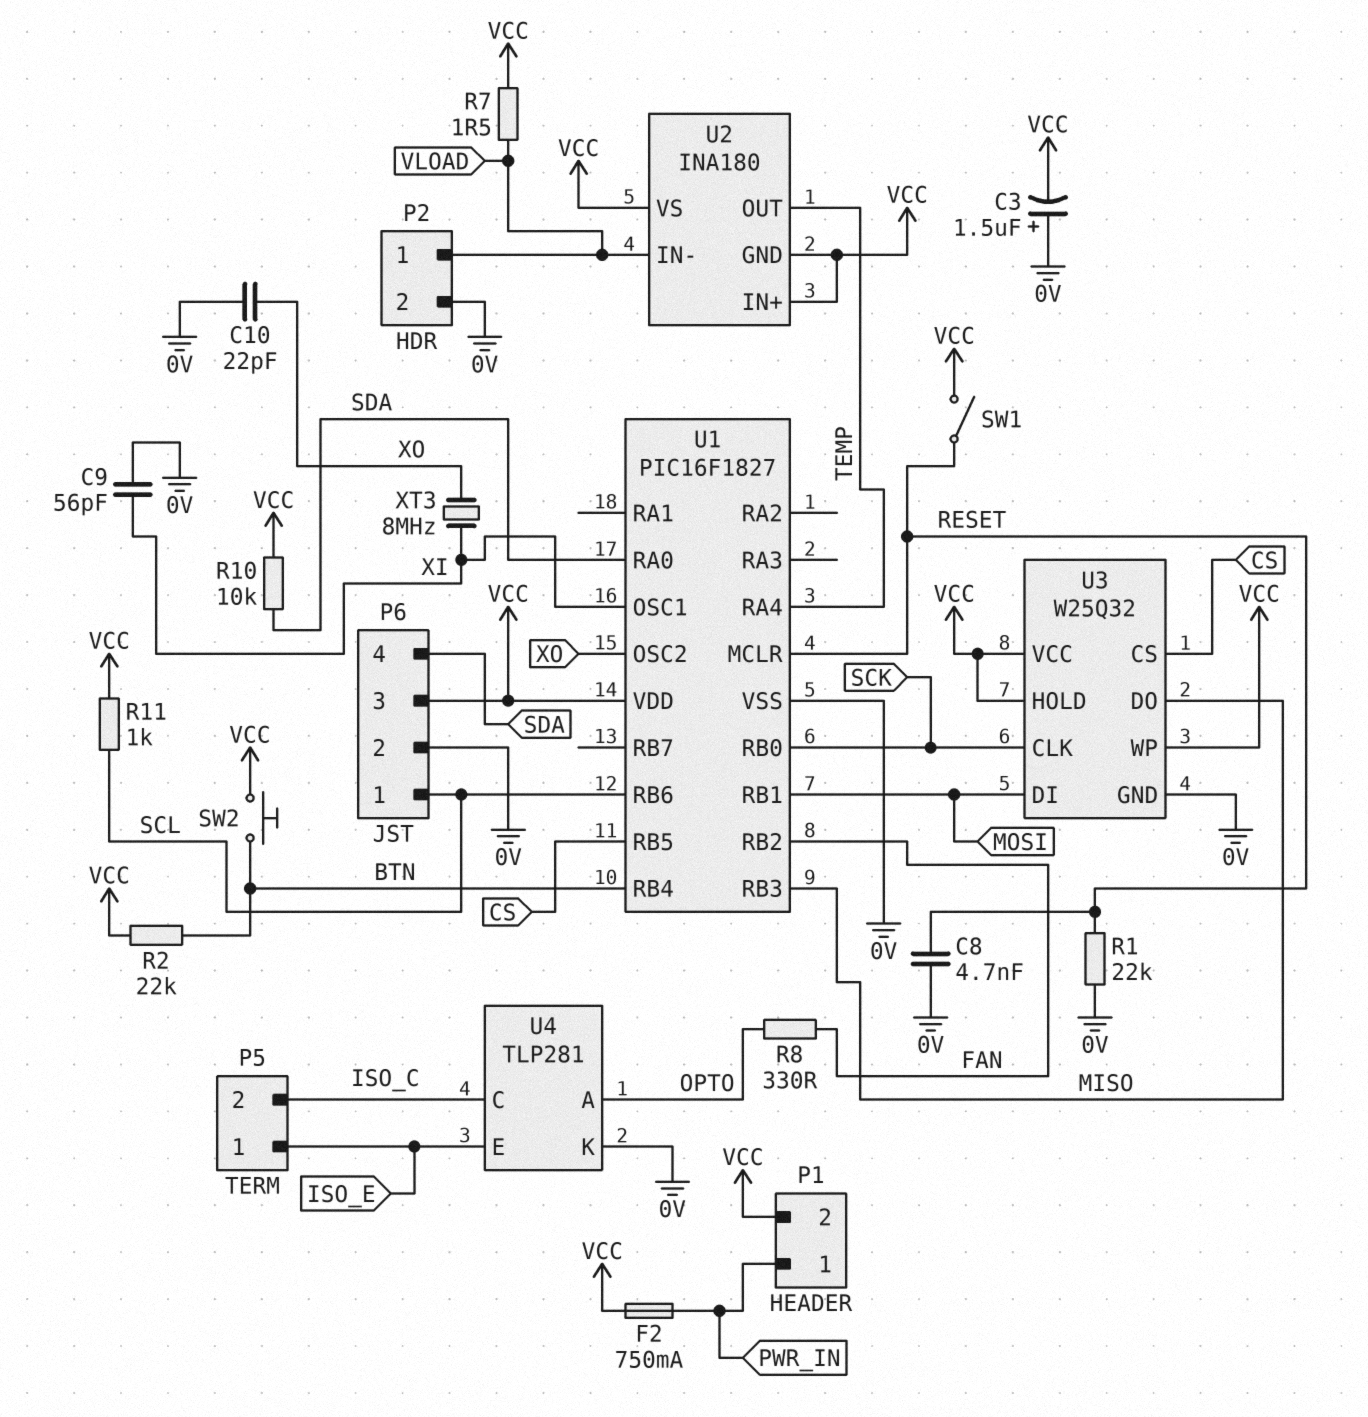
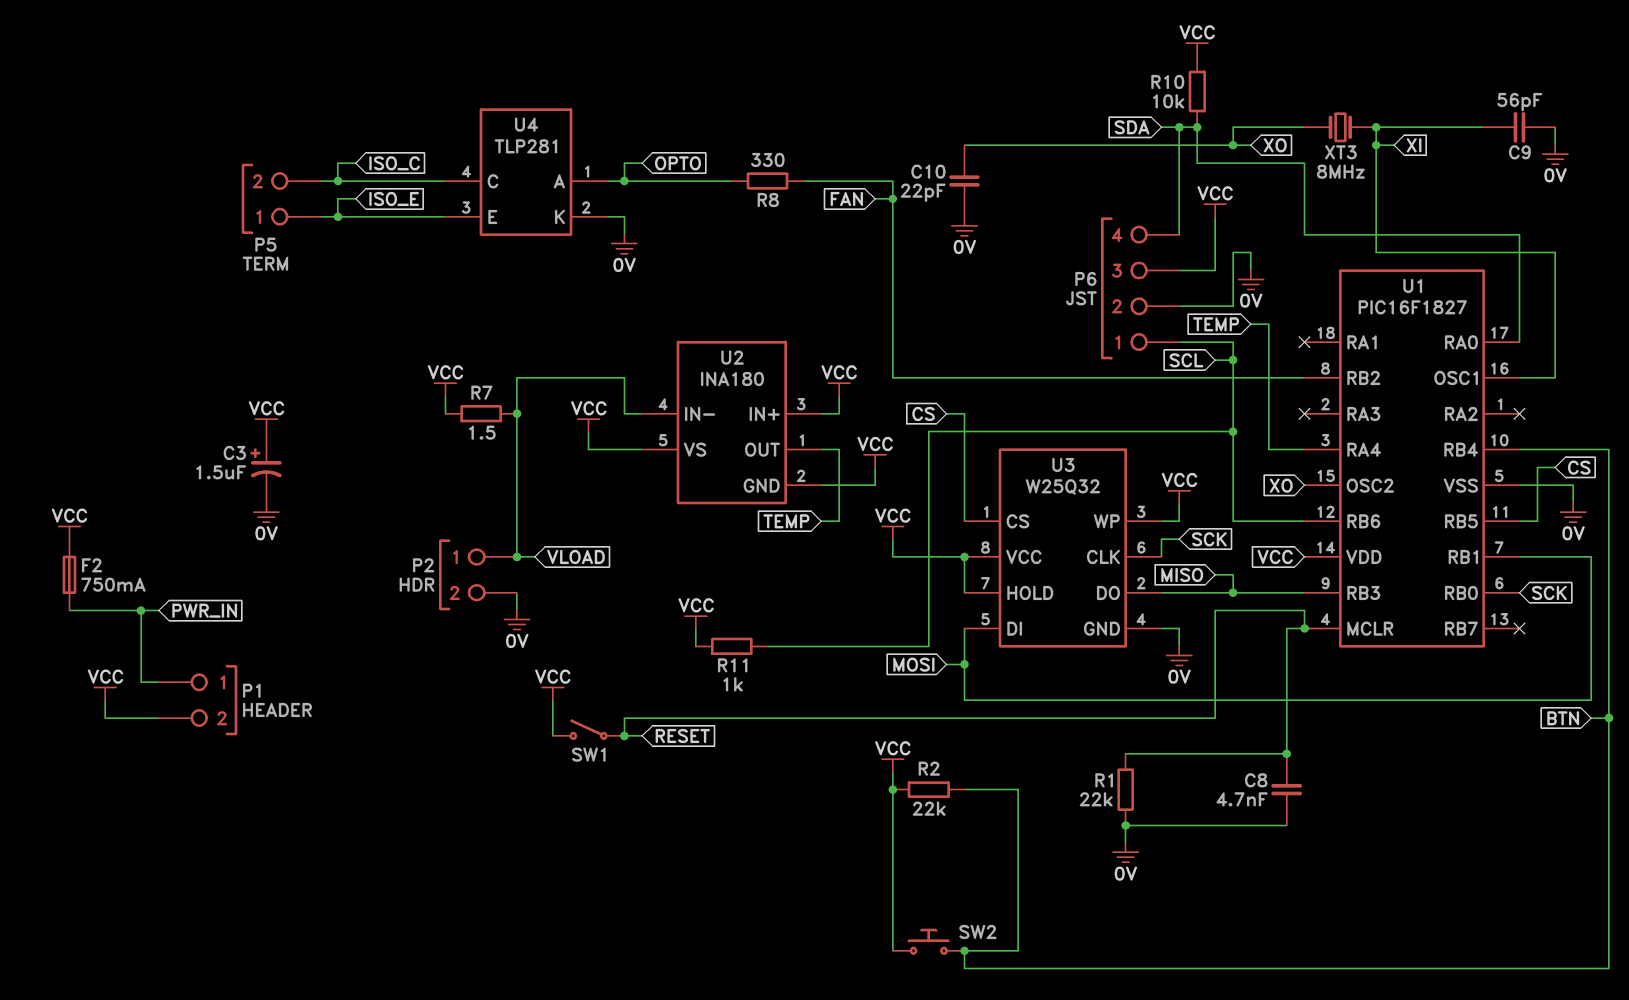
C3: 1.5uF (plus 0V, minus VCC) -> 1.5uF (plus VCC, minus 0V)

